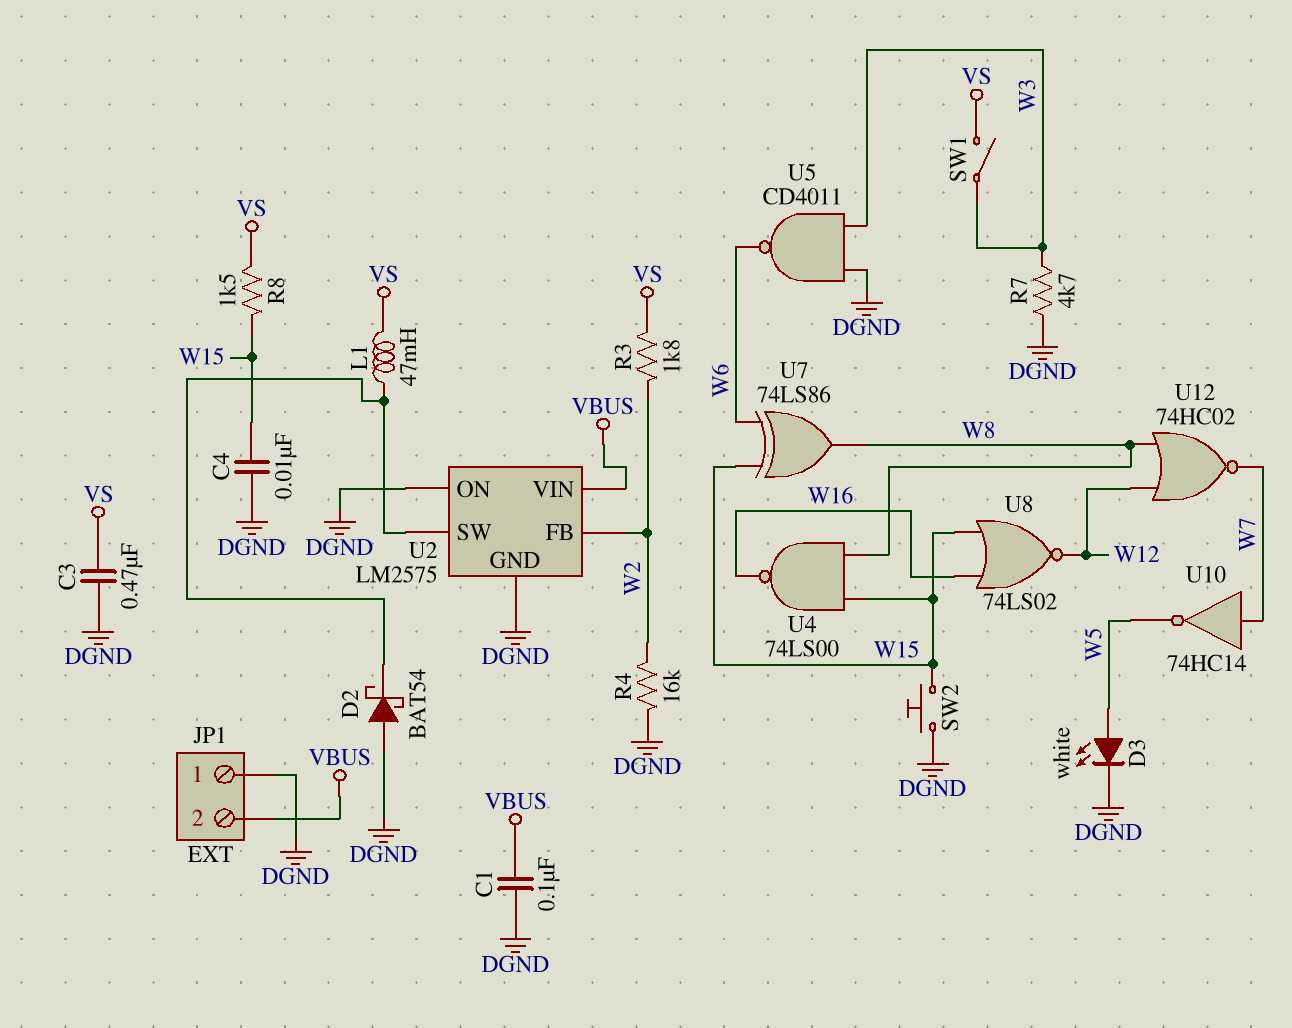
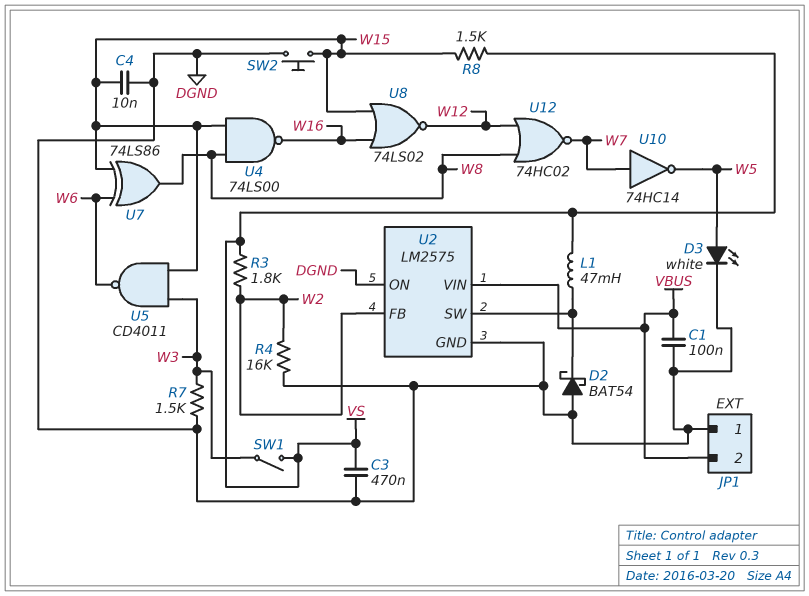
R7: 4.7k (DGND, W3) -> 1.5k (DGND, W3)
U5: NAND CD4011 (in DGND, in W3, out W6) -> NAND CD4011 (in W3, in W15, out W6)

